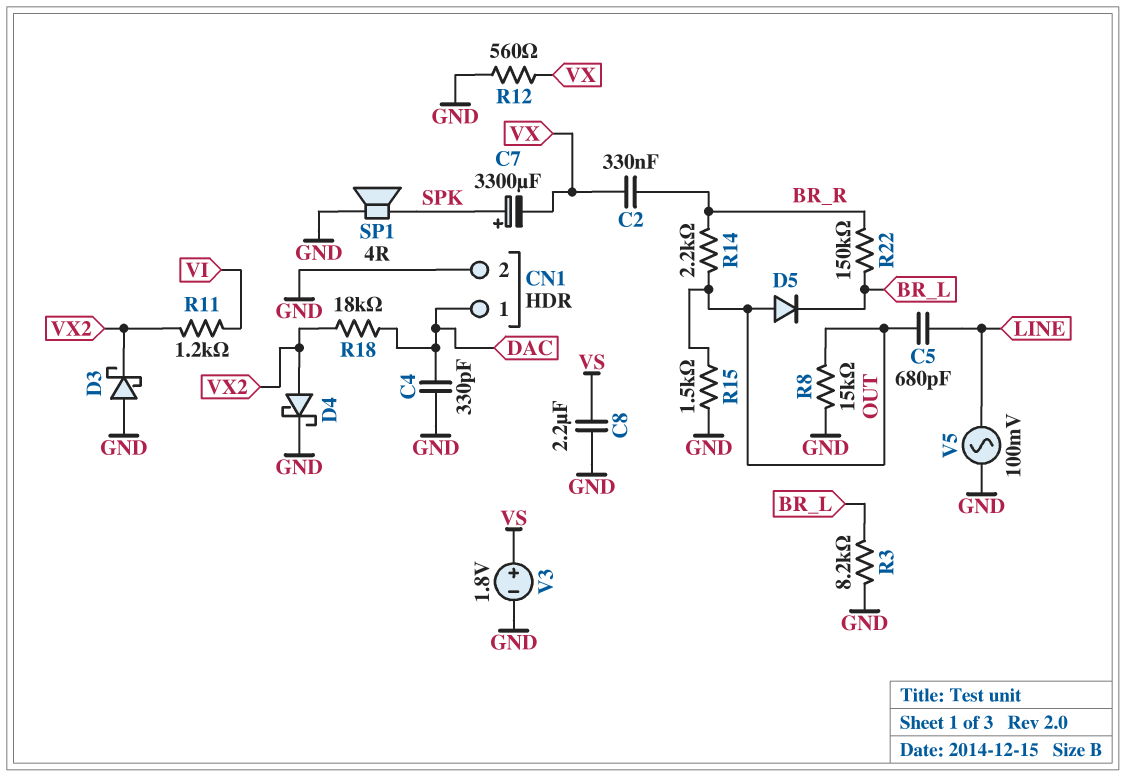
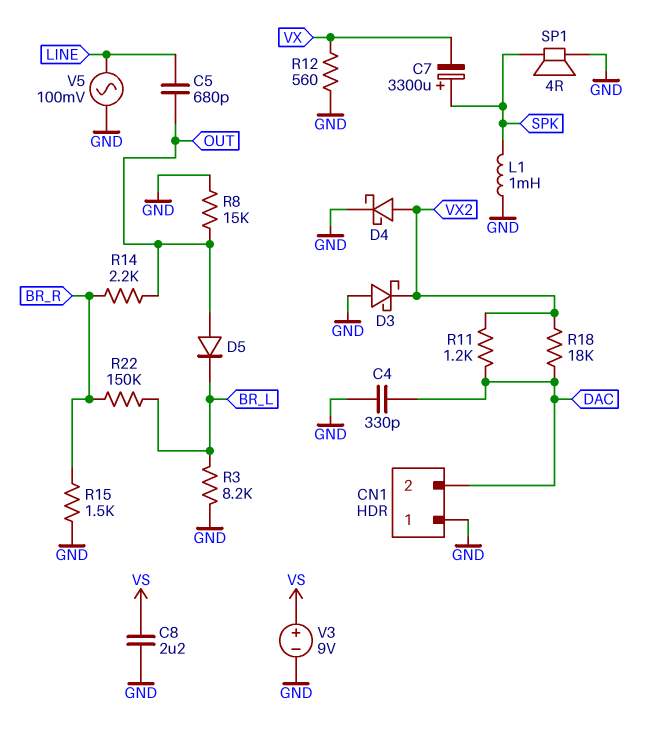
C2: 330nF (BR_R, VX) -> none
CN1 pin 1: DAC -> GND
CN1 pin 2: GND -> DAC
L1: none -> 1mH (GND, SPK)
R11: 1.2k (VI, VX2) -> 1.2k (DAC, VX2)
R15: 1.5k (GND, OUT) -> 1.5k (BR_R, GND)
V3: 1.8V (plus VS, minus GND) -> 9V (plus VS, minus GND)

